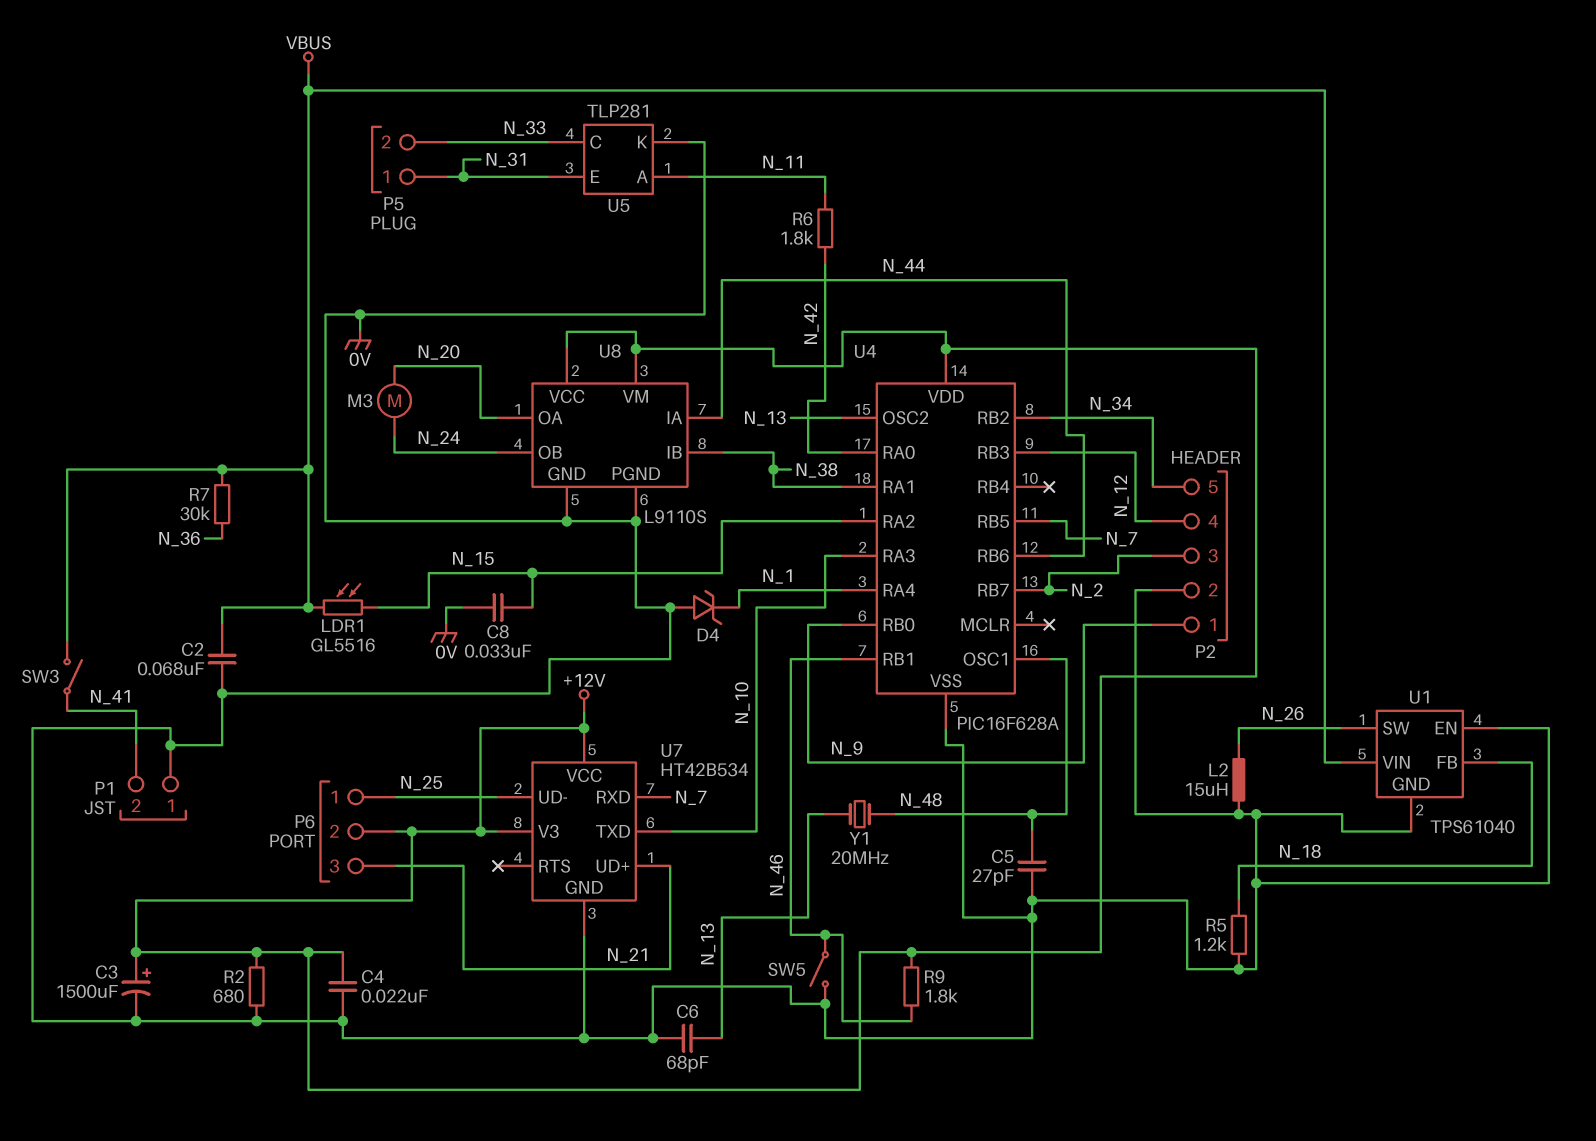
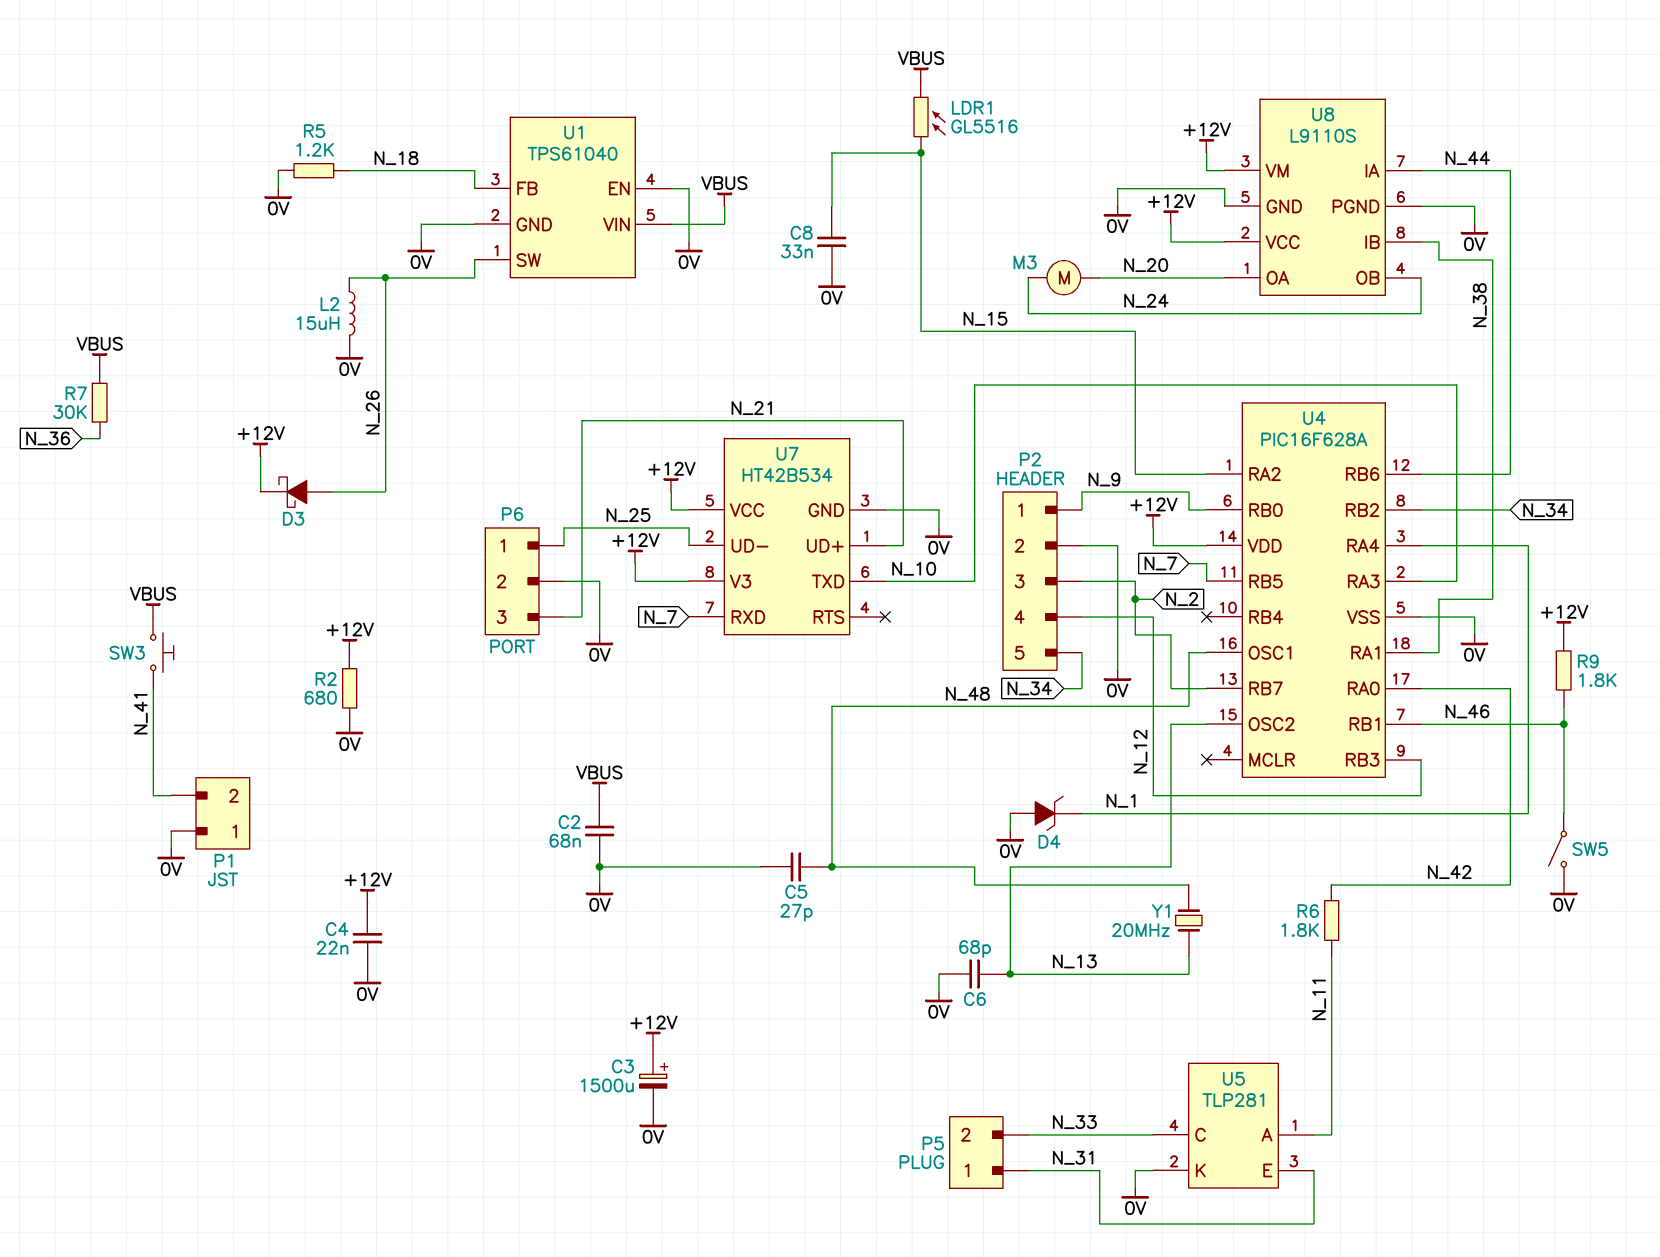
D3: none -> schottky (A N_26, K +12V)
P6 pin 2: +12V -> 0V
SW3: switch (N_41, VBUS) -> button (N_41, VBUS)

